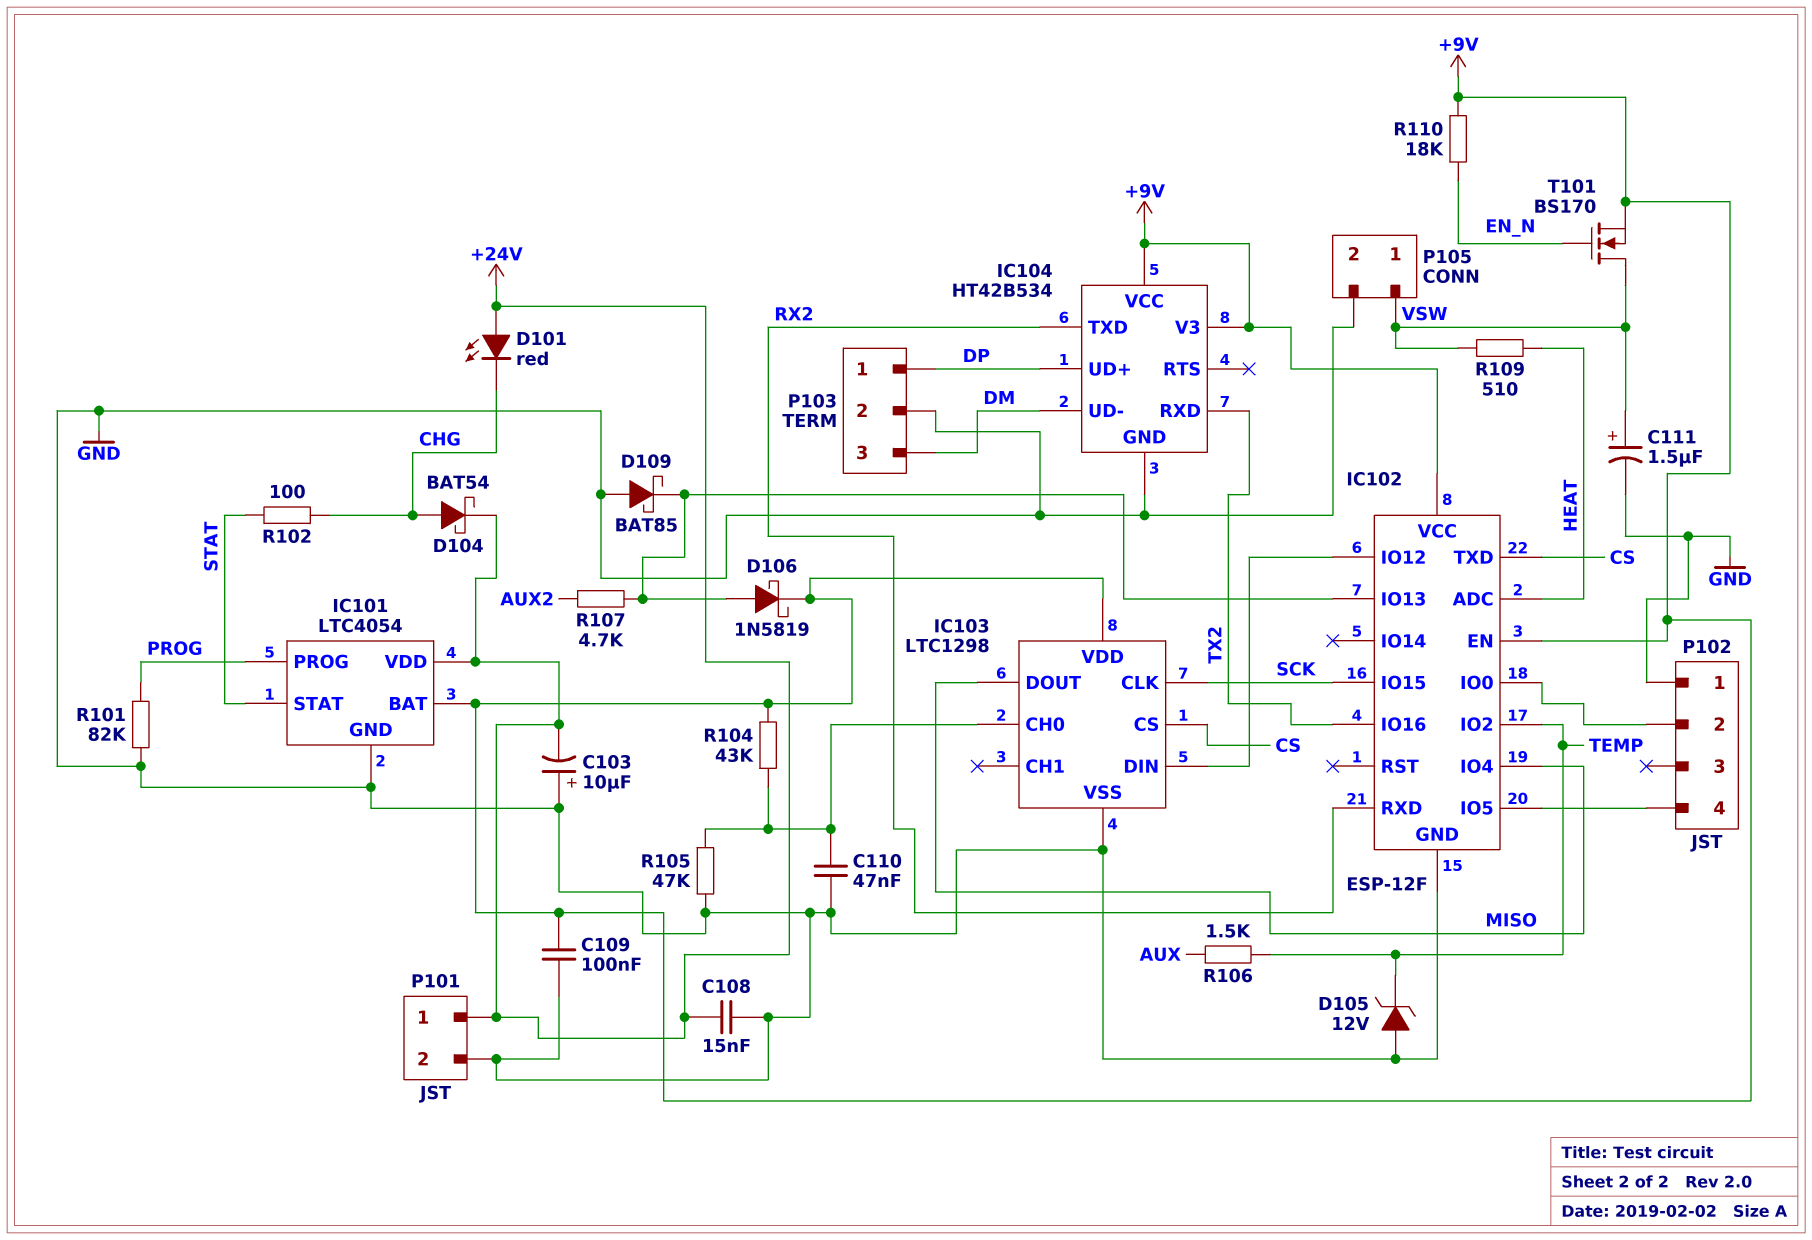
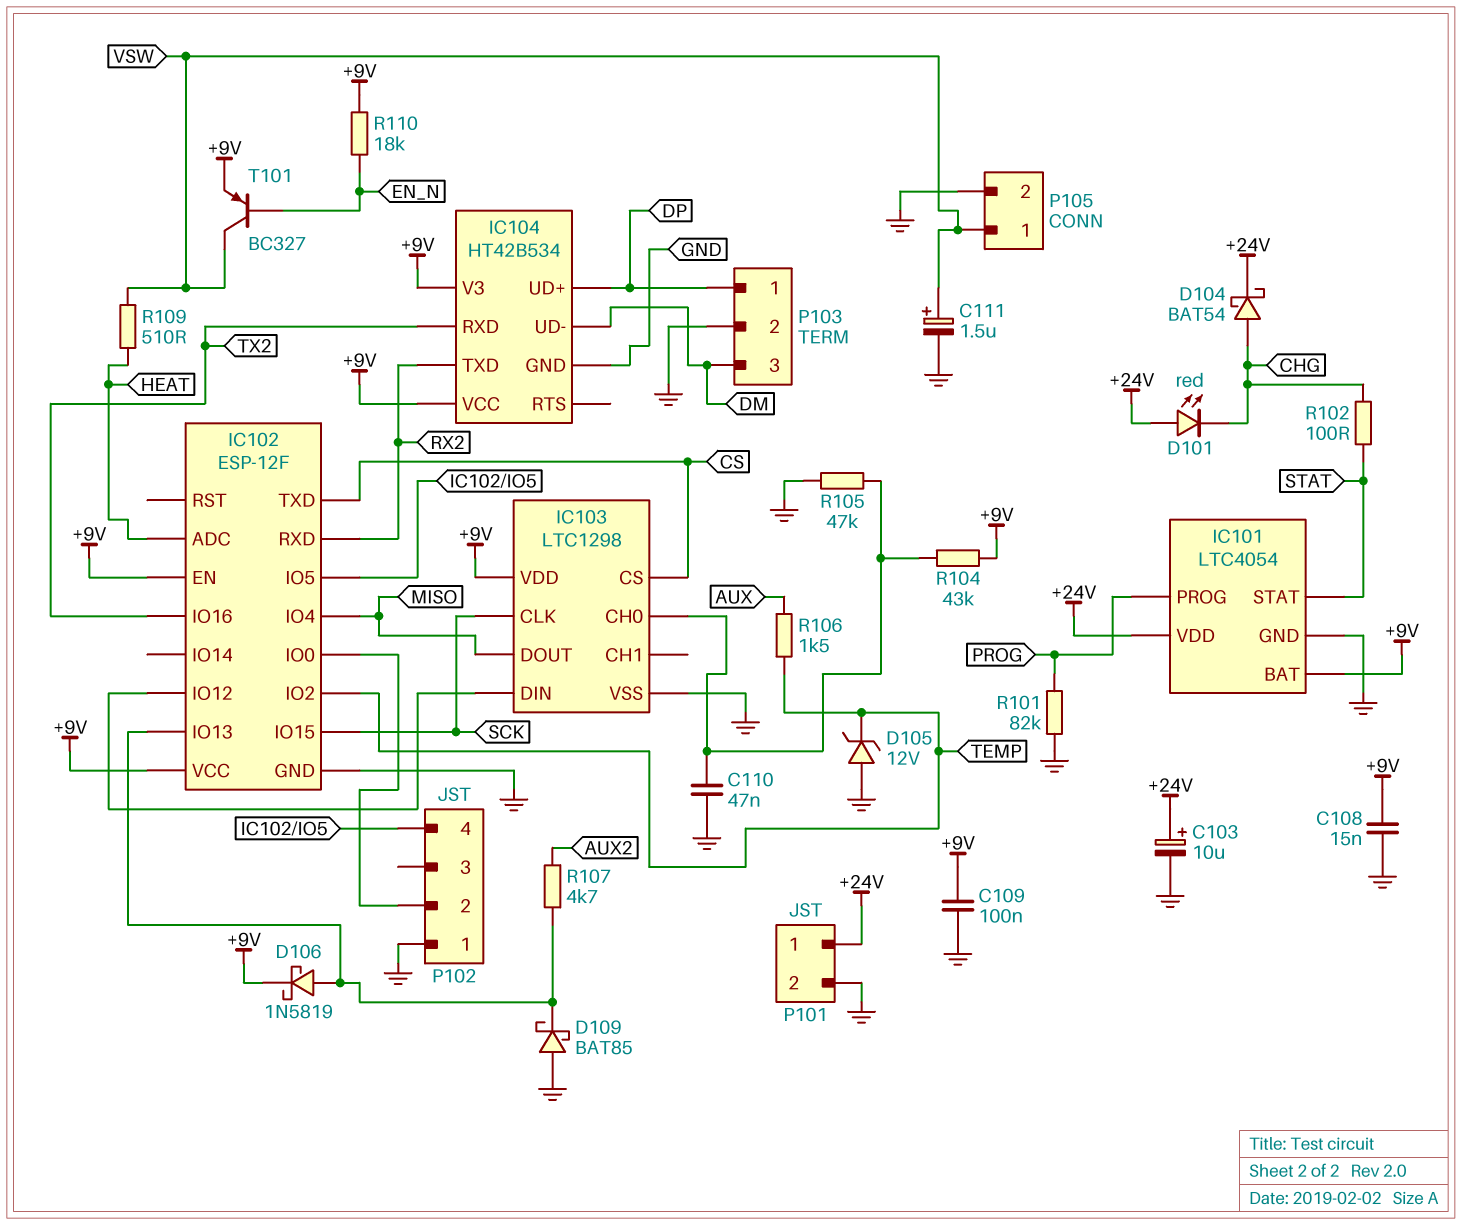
C103: 10uF (plus GND, minus +24V) -> 10uF (plus +24V, minus GND)
C108: 15nF (+24V, GND) -> 15nF (+9V, GND)
T101: NMOS BS170 (G EN_N, D VSW, S +9V) -> PNP BC327 (B EN_N, C VSW, E +9V)

